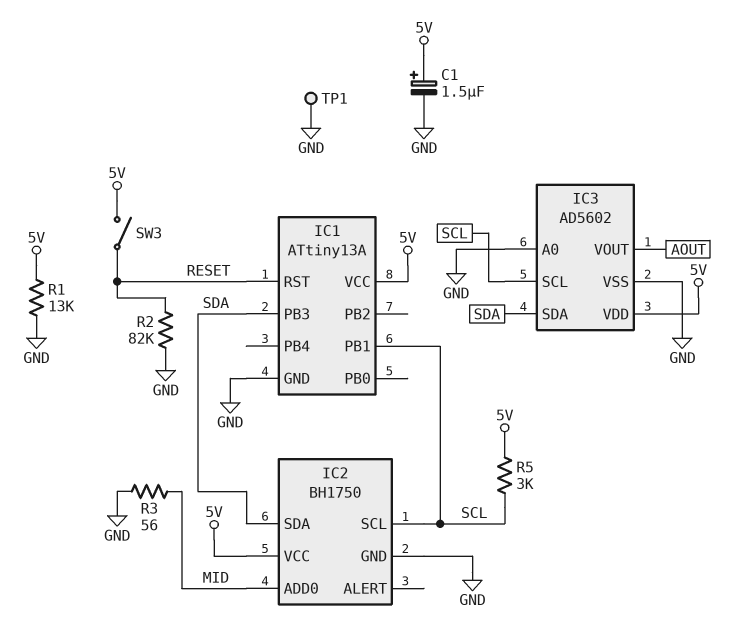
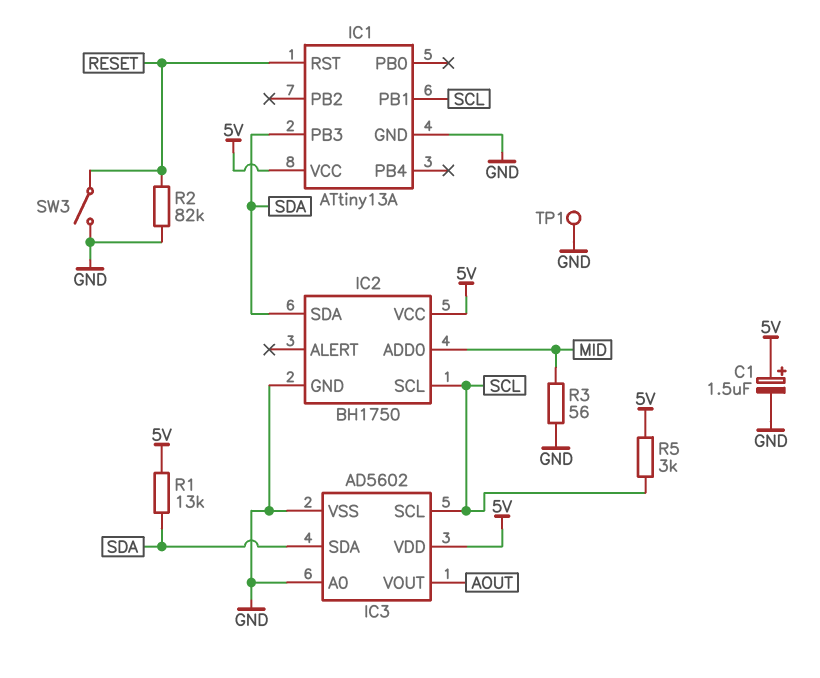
R1: 13k (5V, GND) -> 13k (5V, SDA)
SW3: switch (5V, RESET) -> switch (GND, RESET)

